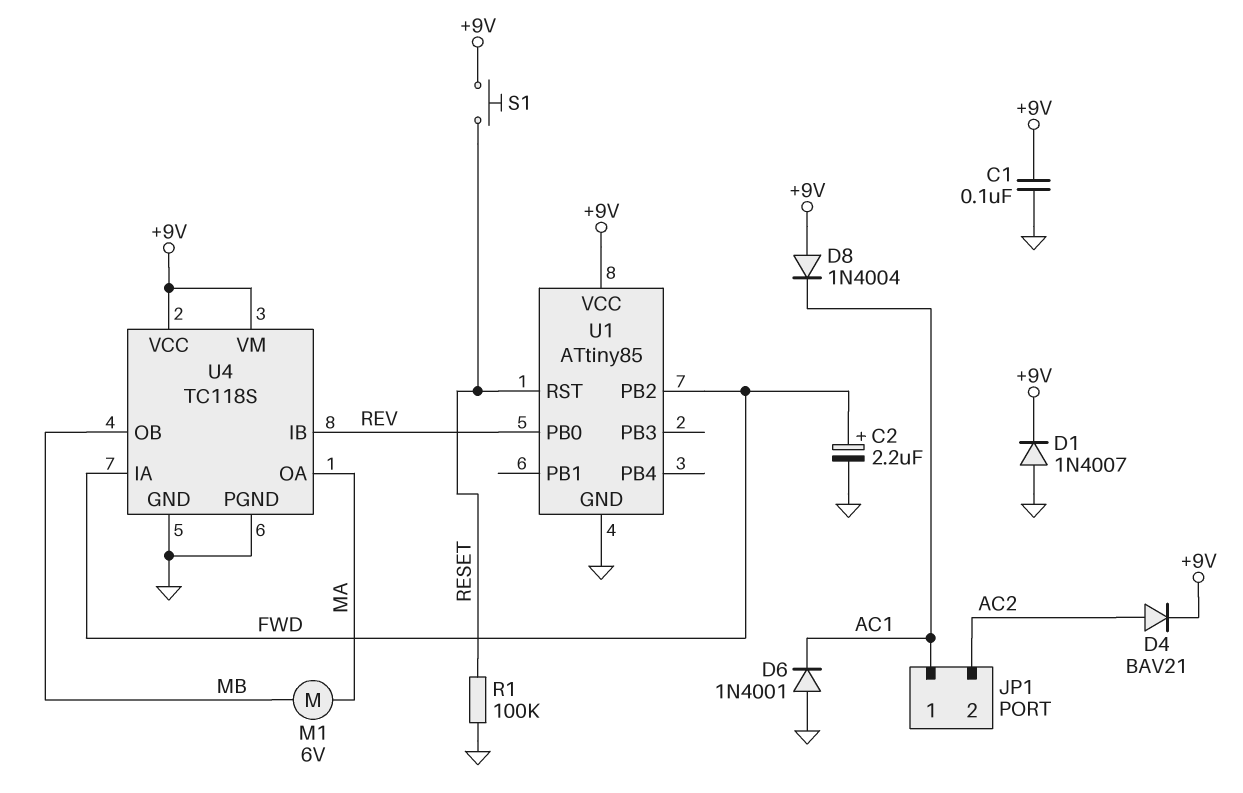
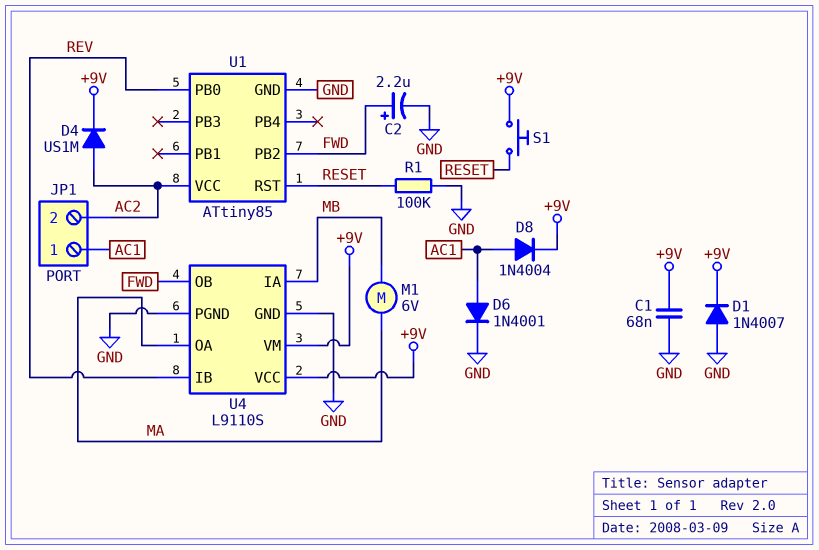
C1: 100nF (+9V, GND) -> 68nF (+9V, GND)
D4: diode BAV21 (A AC2, K +9V) -> diode US1M (A AC2, K +9V)
D6: diode 1N4001 (A GND, K AC1) -> diode 1N4001 (A AC1, K GND)
D8: diode 1N4004 (A +9V, K AC1) -> diode 1N4004 (A AC1, K +9V)
U1 pin VCC: +9V -> AC2
U4: TC118S -> L9110S
U4 pin IA: FWD -> MB
U4 pin OB: MB -> FWD

